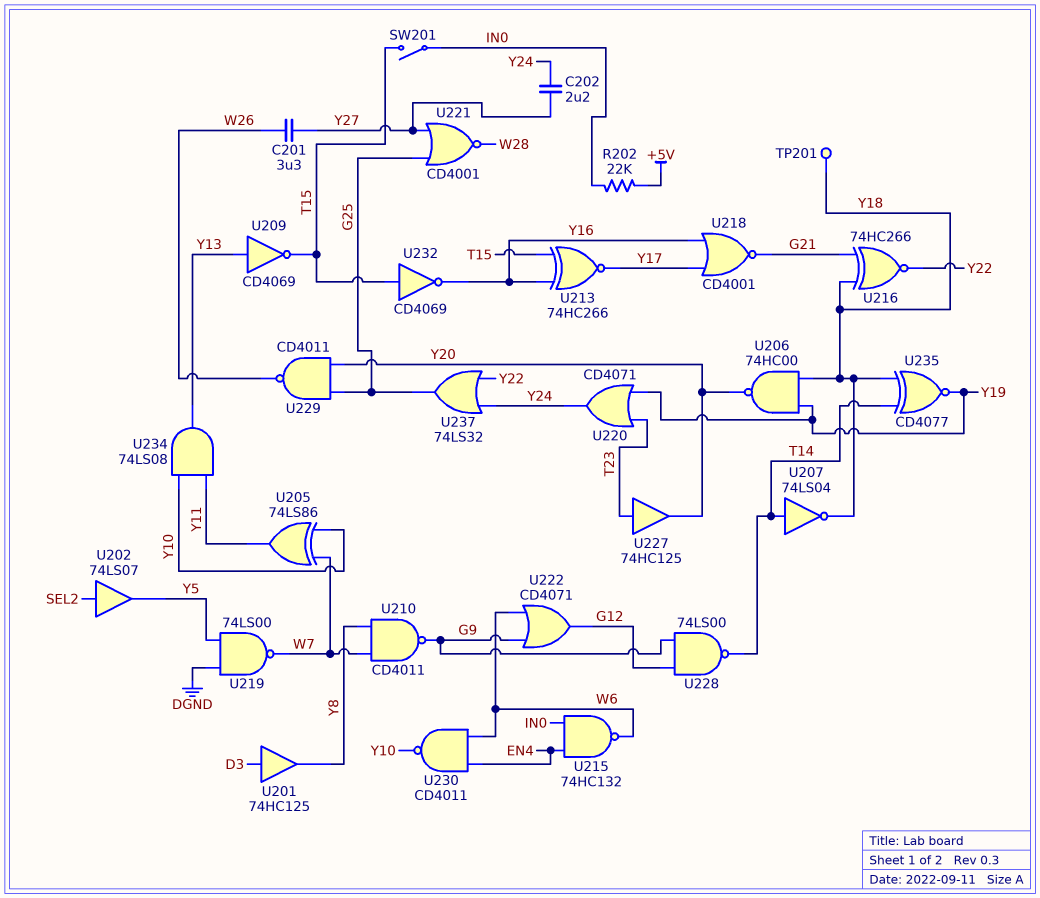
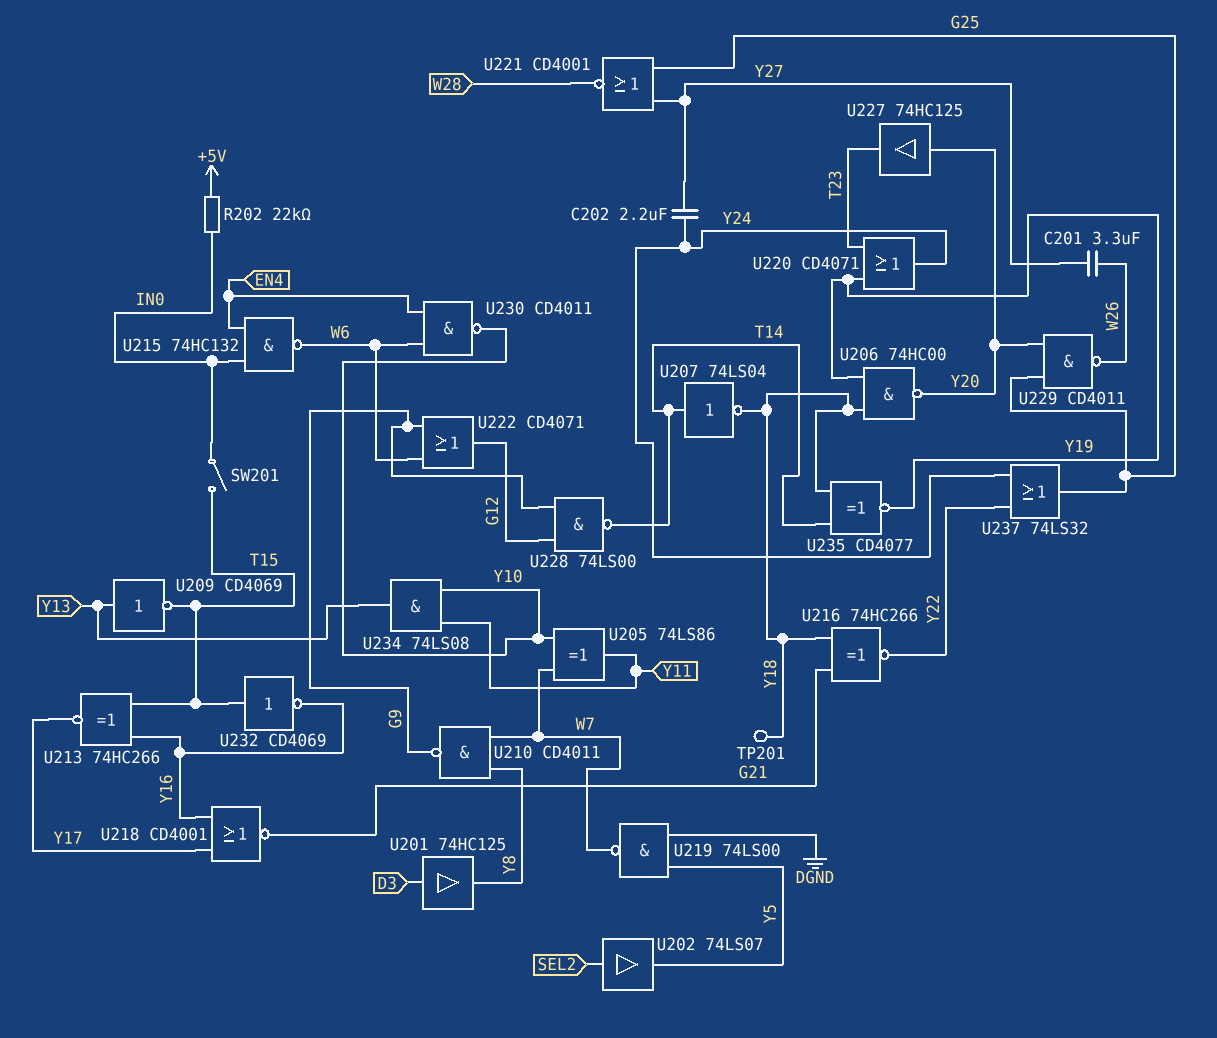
U227: buffer 74HC125 (in T23, out Y20) -> buffer 74HC125 (in Y20, out T23)

